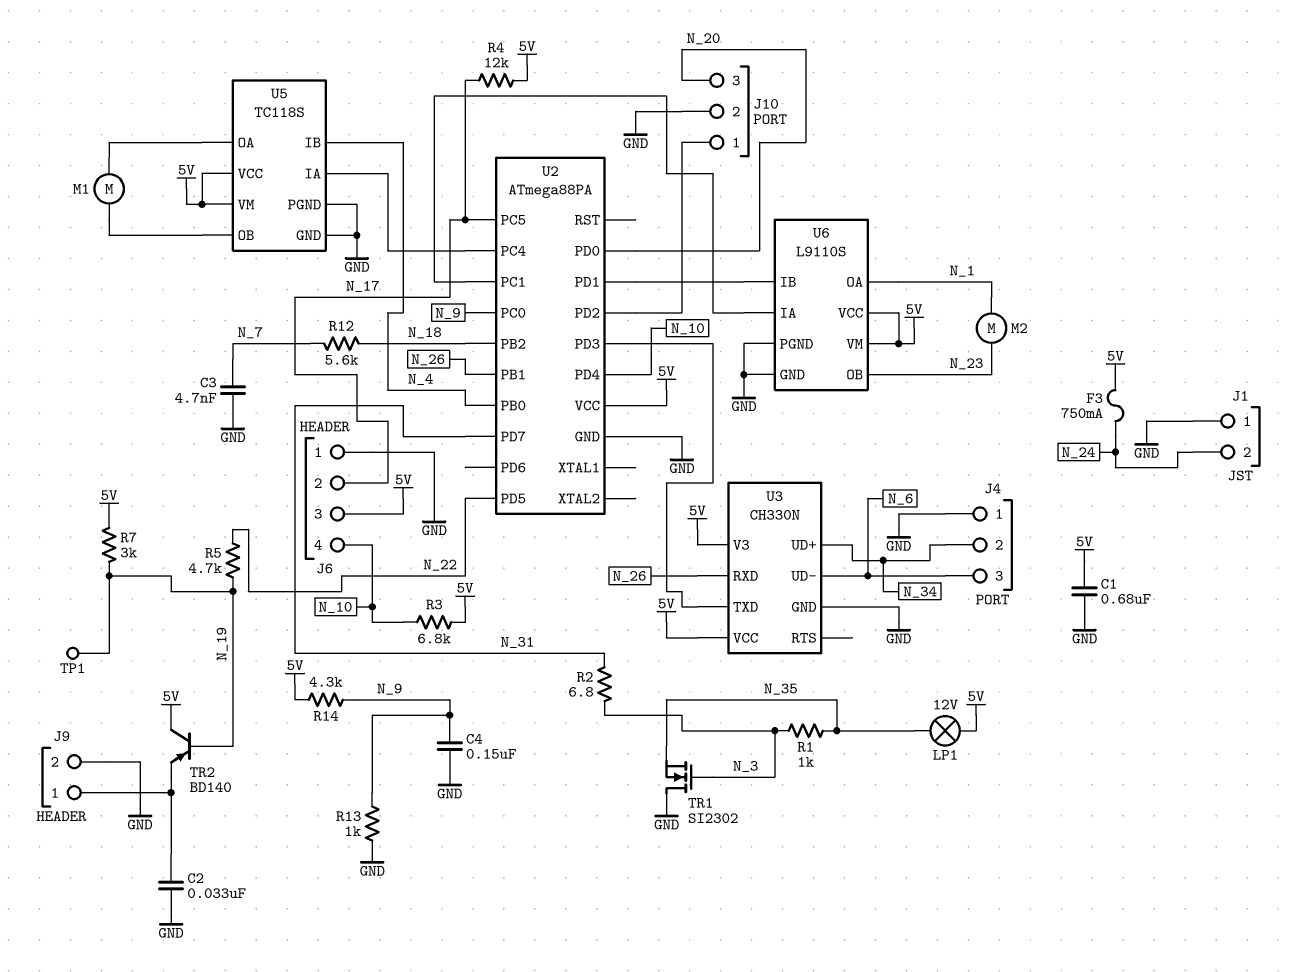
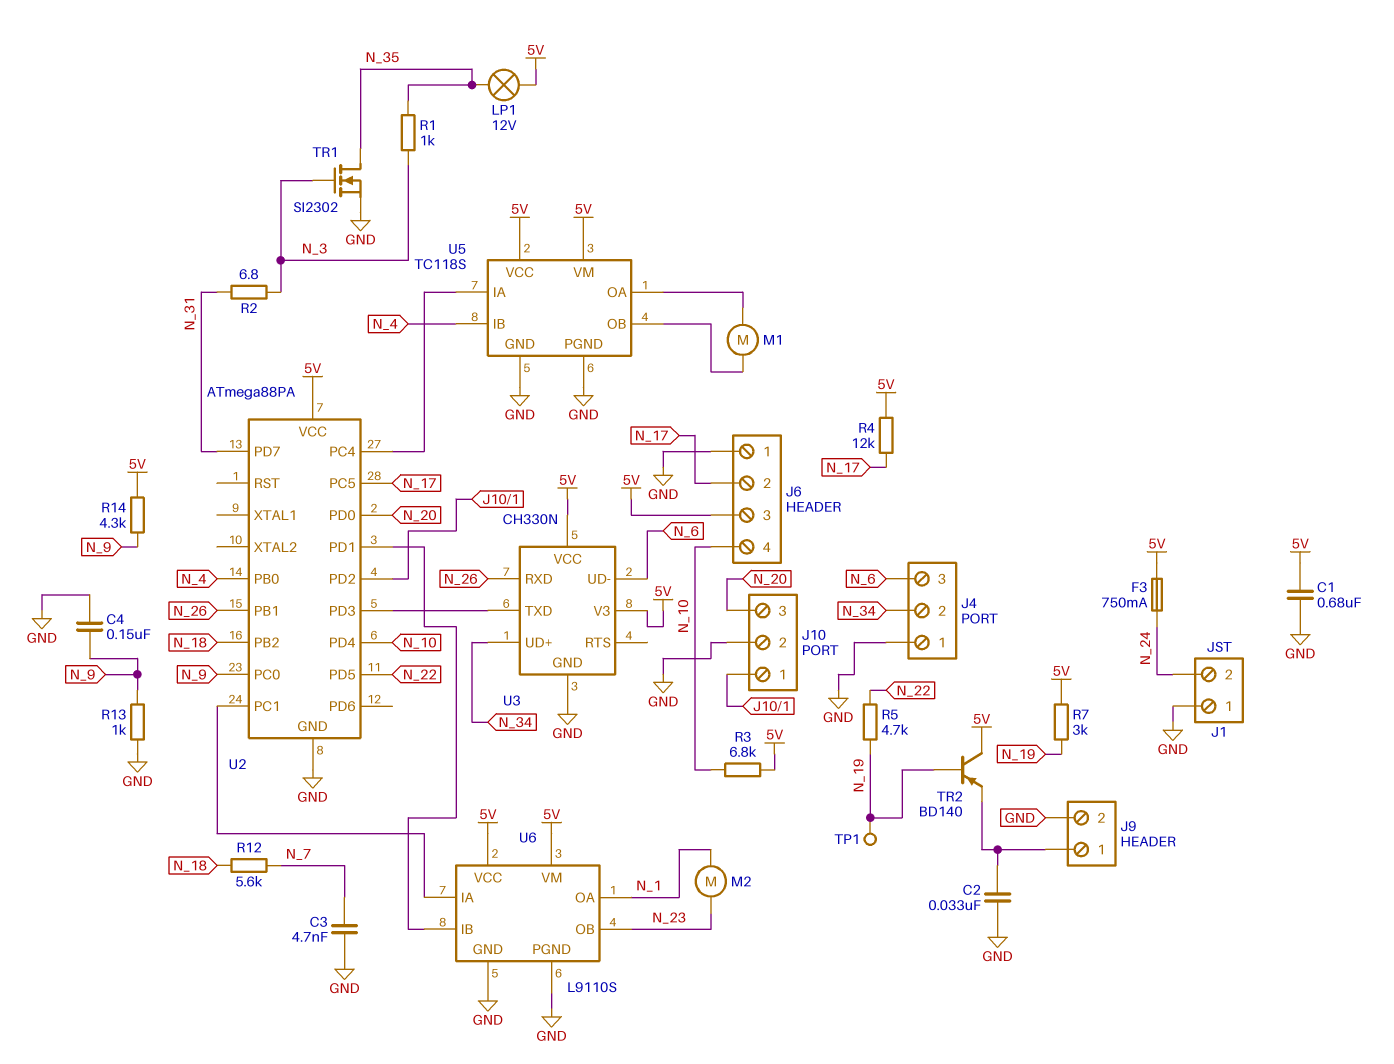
TR1: NMOS SI2302 (G N_3, D GND, S N_35) -> NMOS SI2302 (G N_3, D N_35, S GND)

